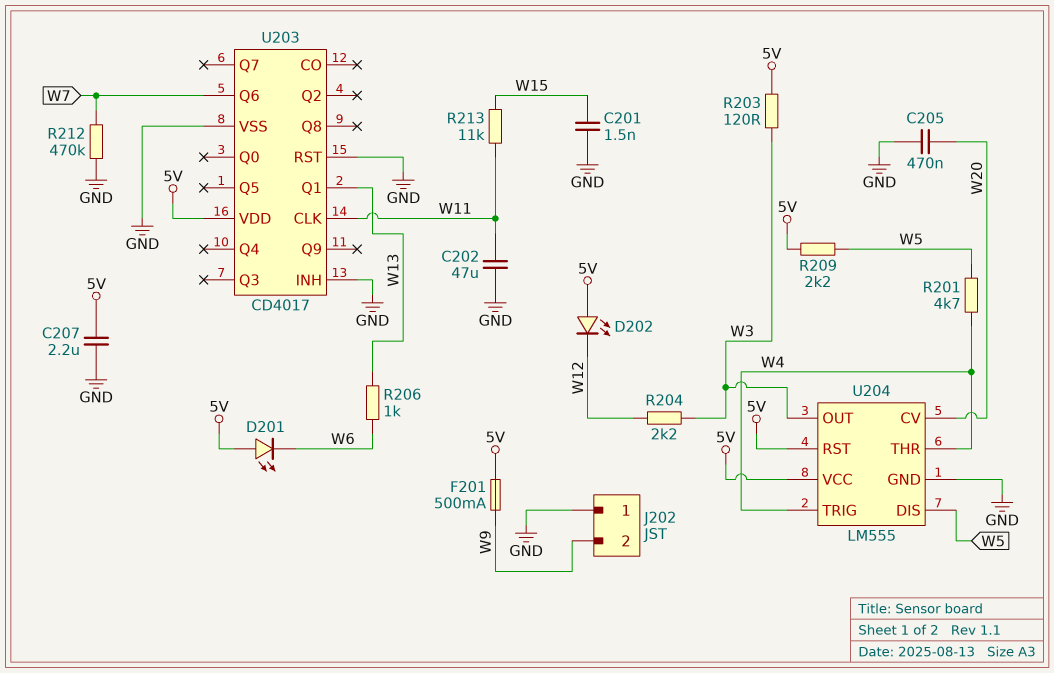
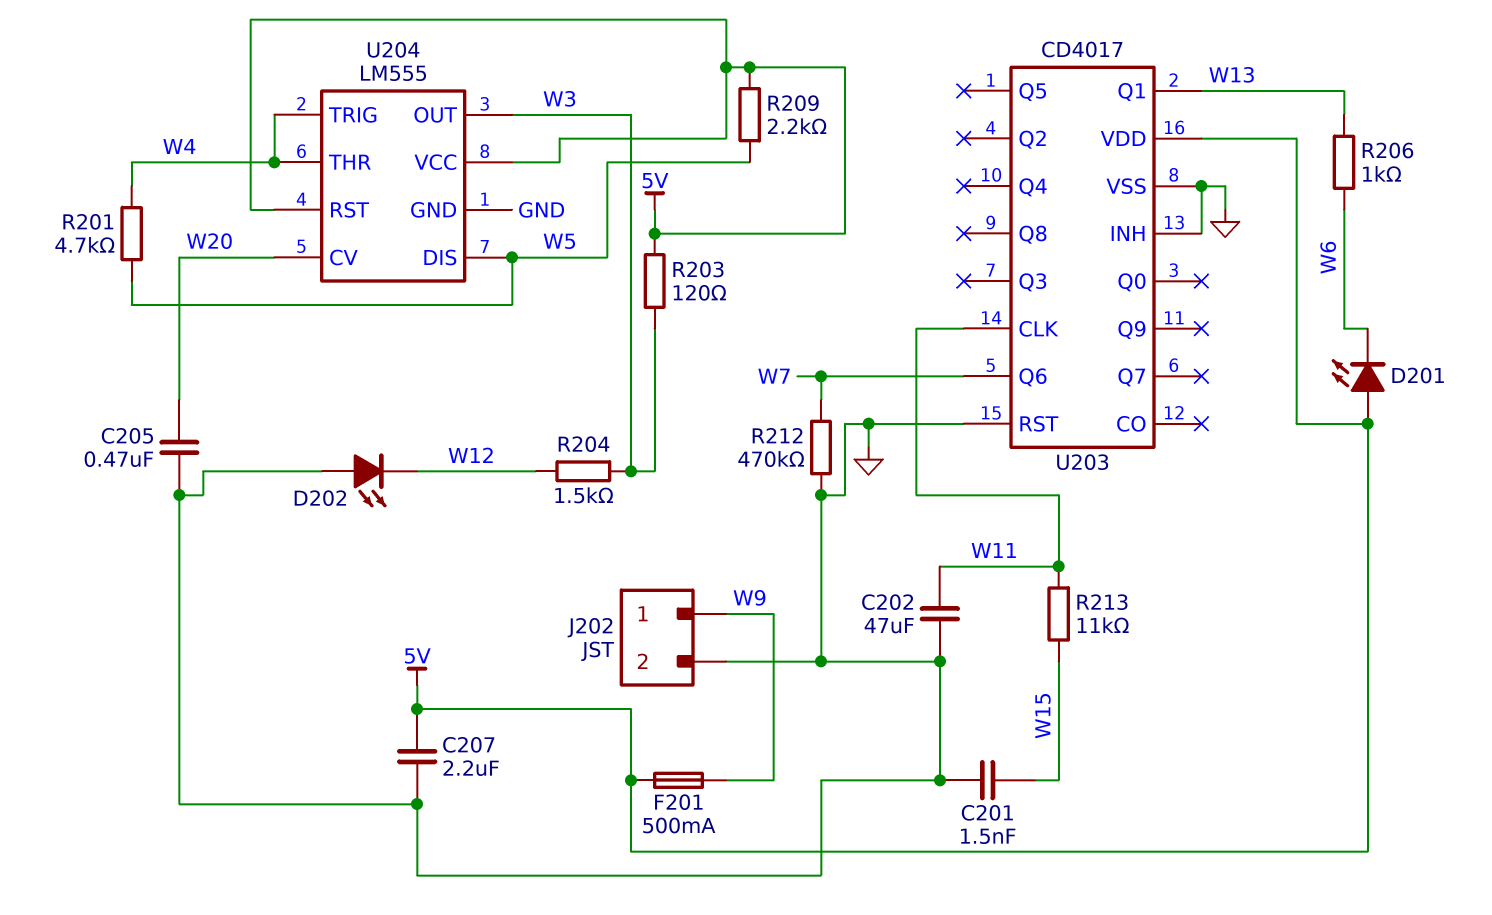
D202: LED (A 5V, K W12) -> LED (A GND, K W12)
J202 pin 1: GND -> W9
J202 pin 2: W9 -> GND
R204: 2.2k (W3, W12) -> 1.5k (W3, W12)

